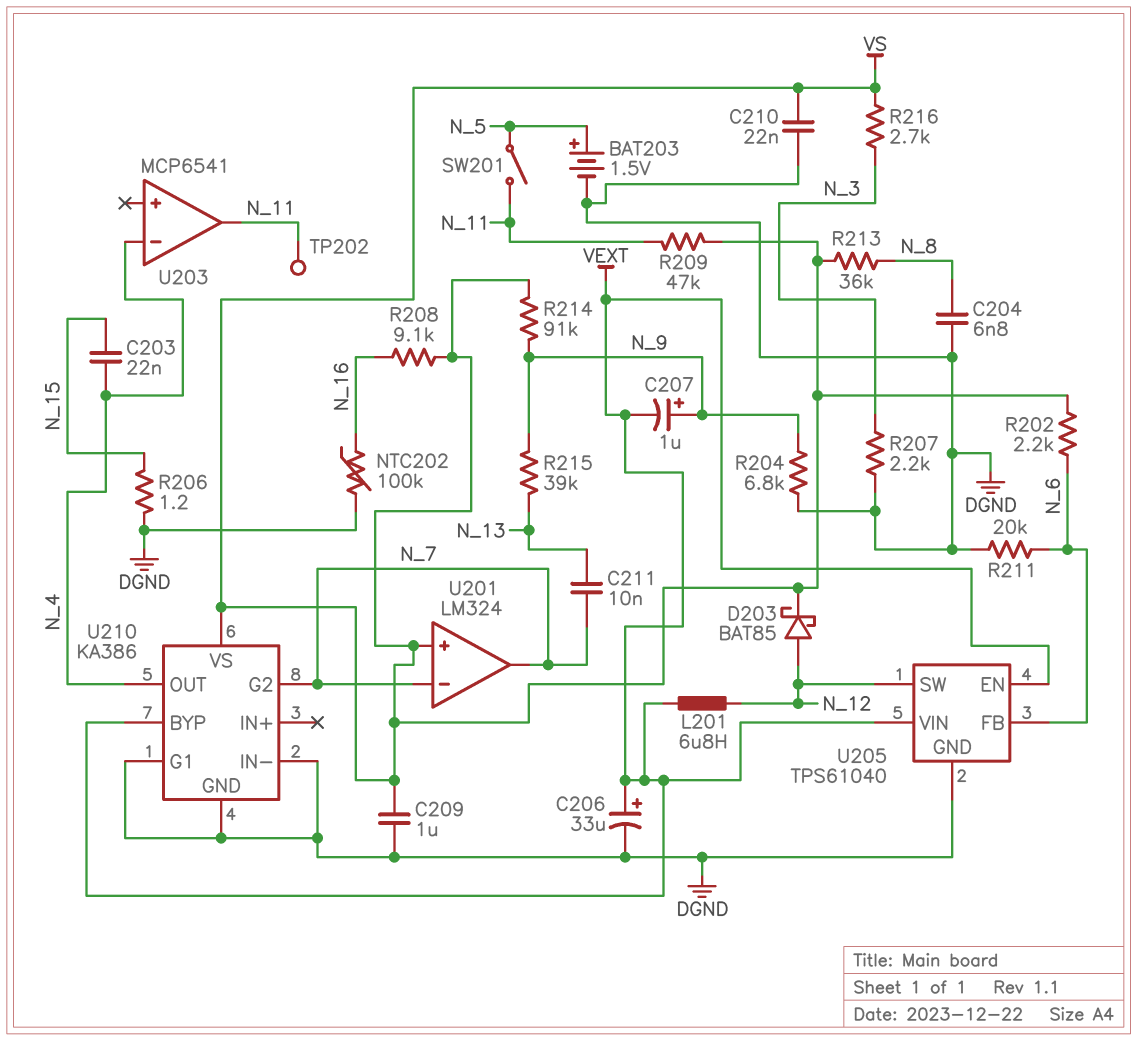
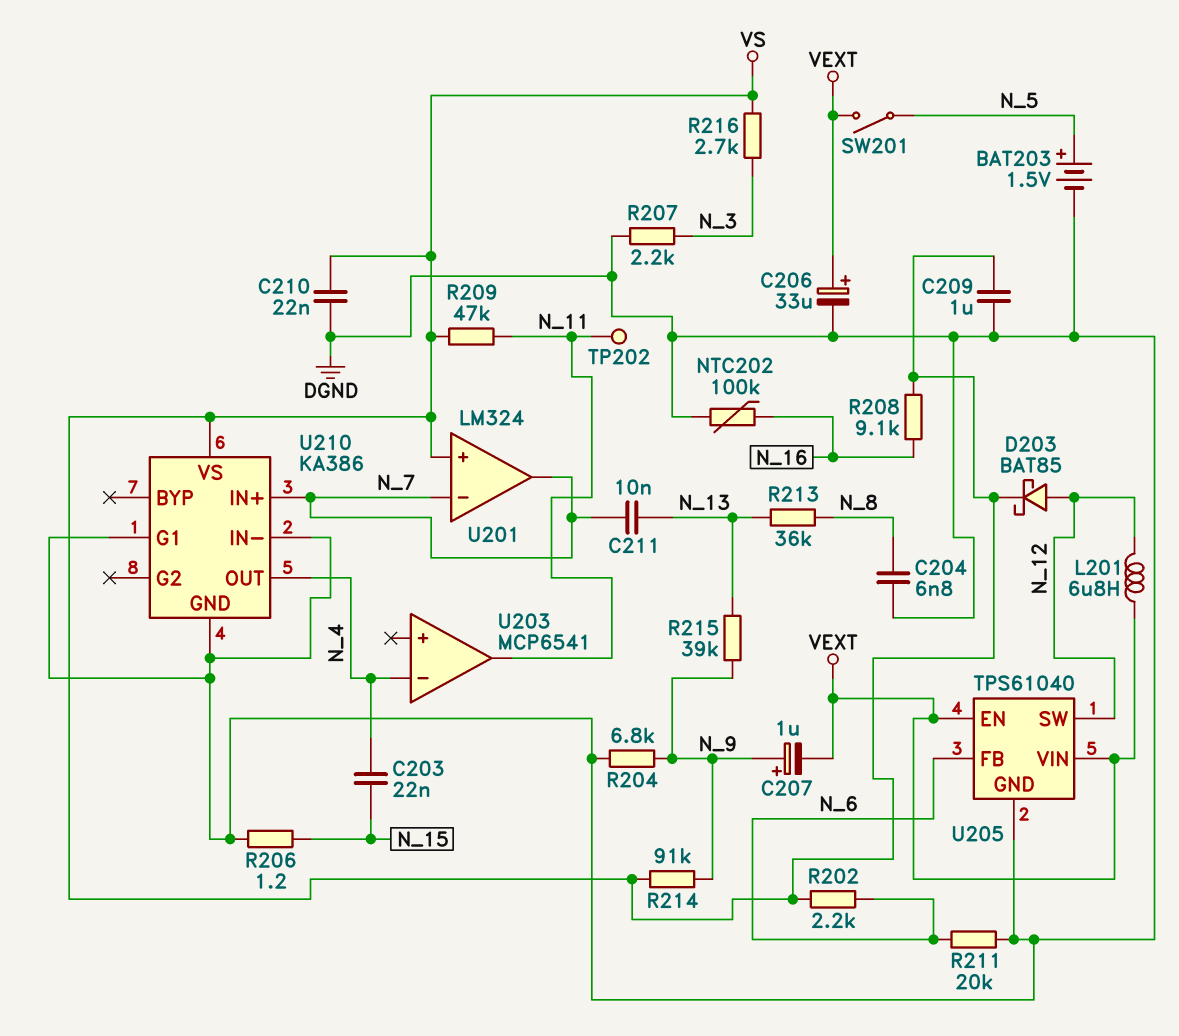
R213: 36k (N_8, VS) -> 36k (N_8, N_13)
SW201: switch (N_5, N_11) -> switch (N_5, VEXT)
U210 pin BYP: VEXT -> none
U210 pin G2: N_7 -> none
U210 pin IN+: none -> N_7

